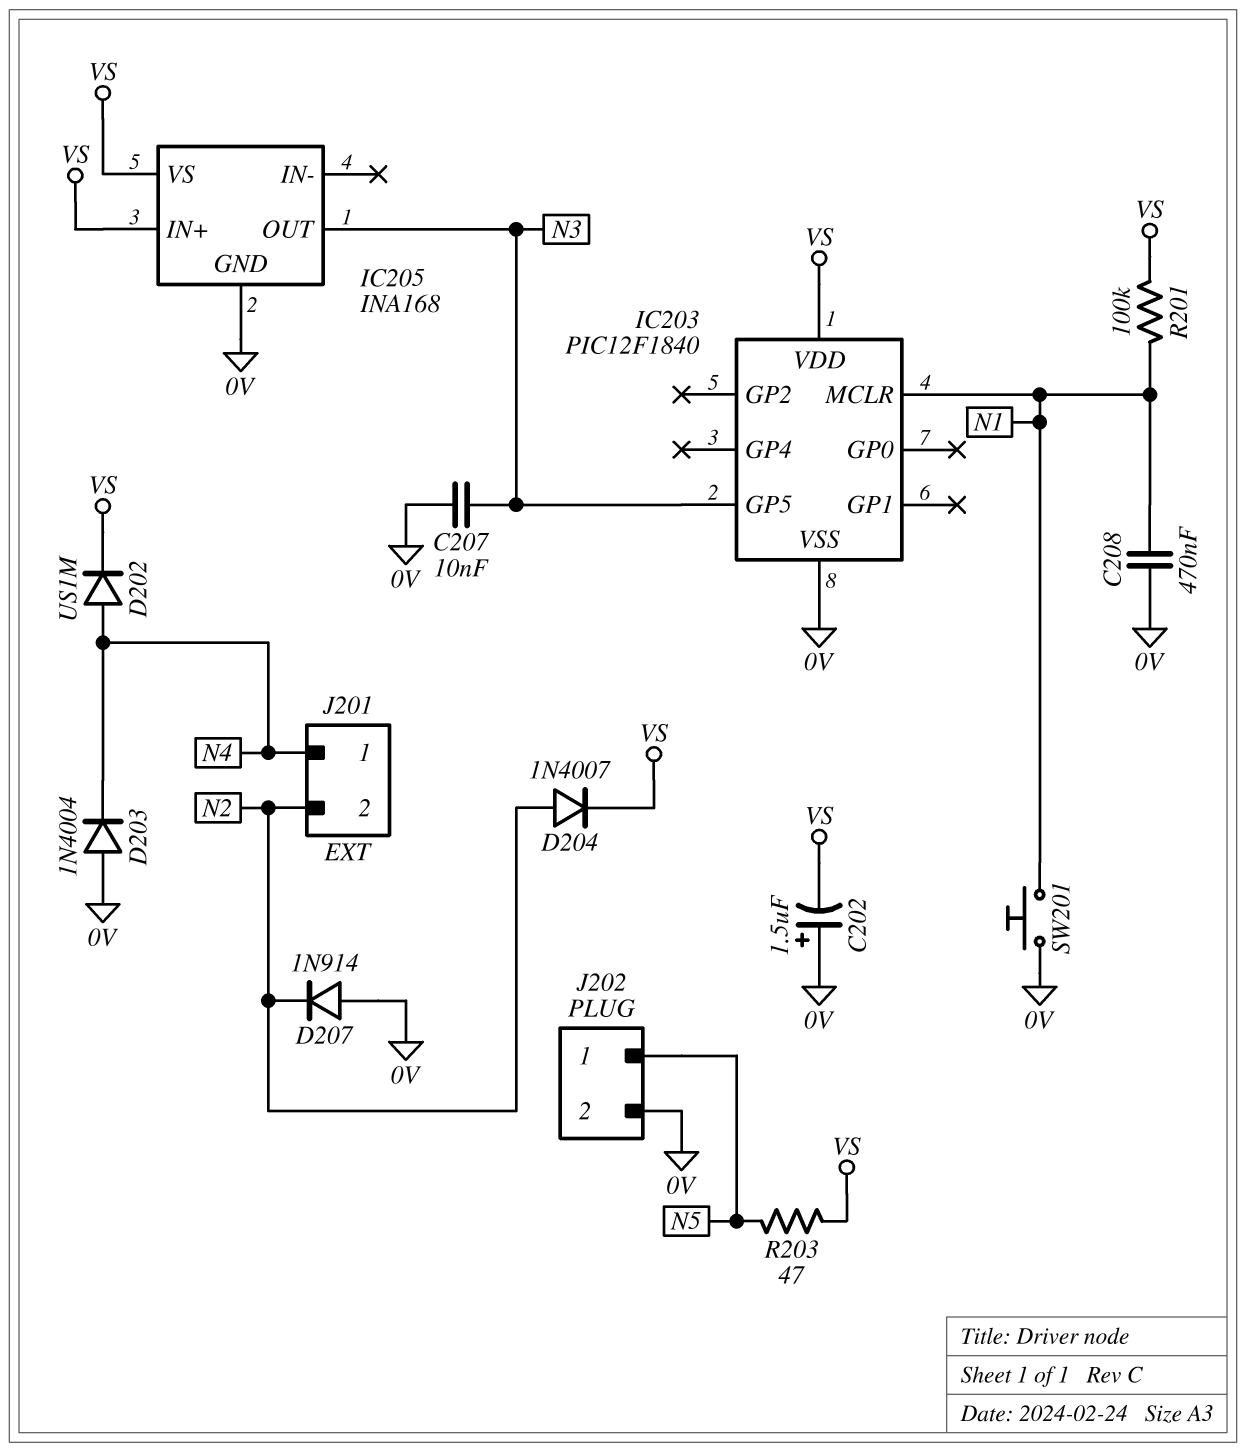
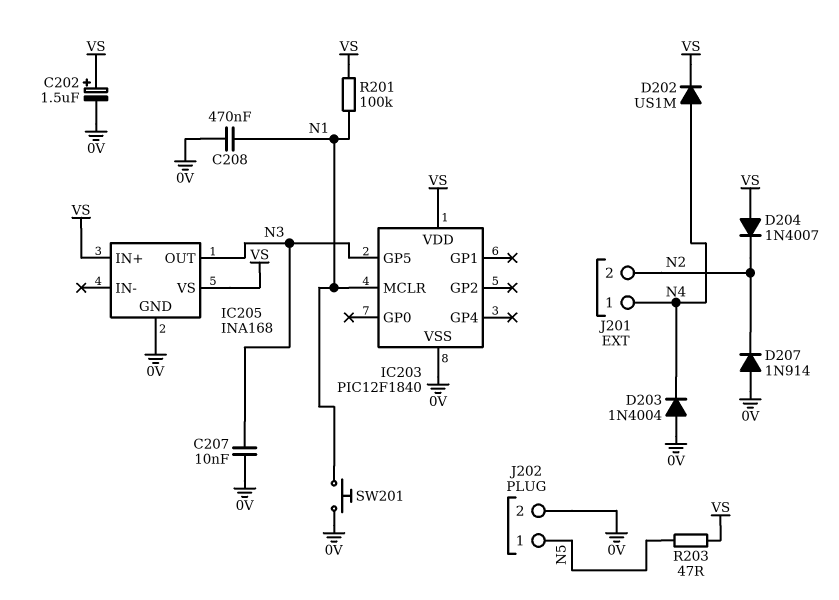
C202: 1.5uF (plus 0V, minus VS) -> 1.5uF (plus VS, minus 0V)
D204: diode 1N4007 (A N2, K VS) -> diode 1N4007 (A VS, K N2)

